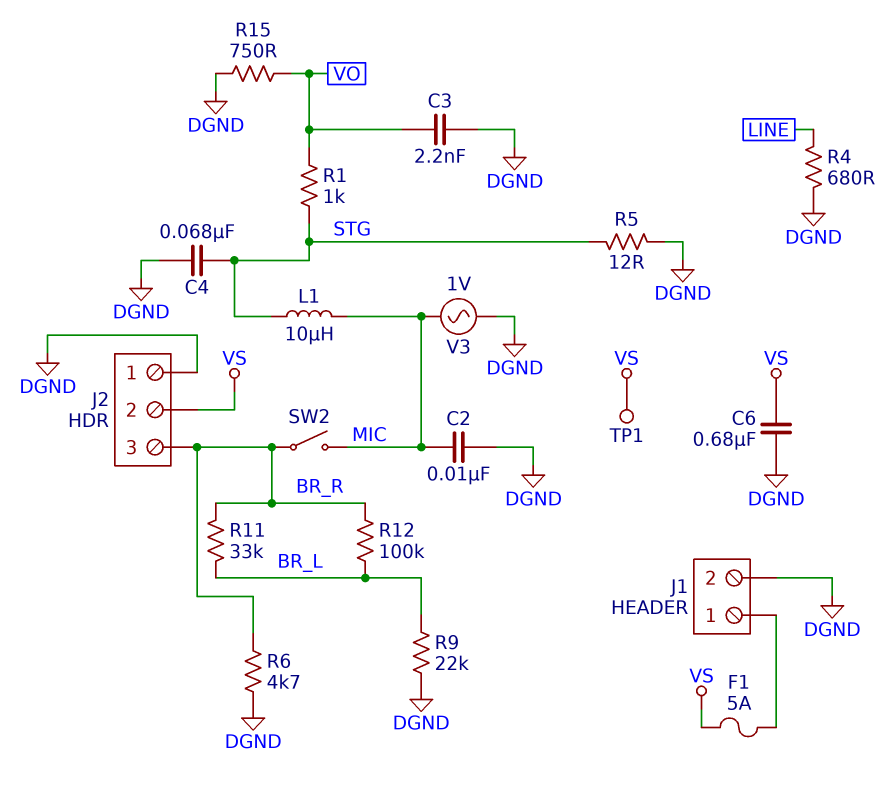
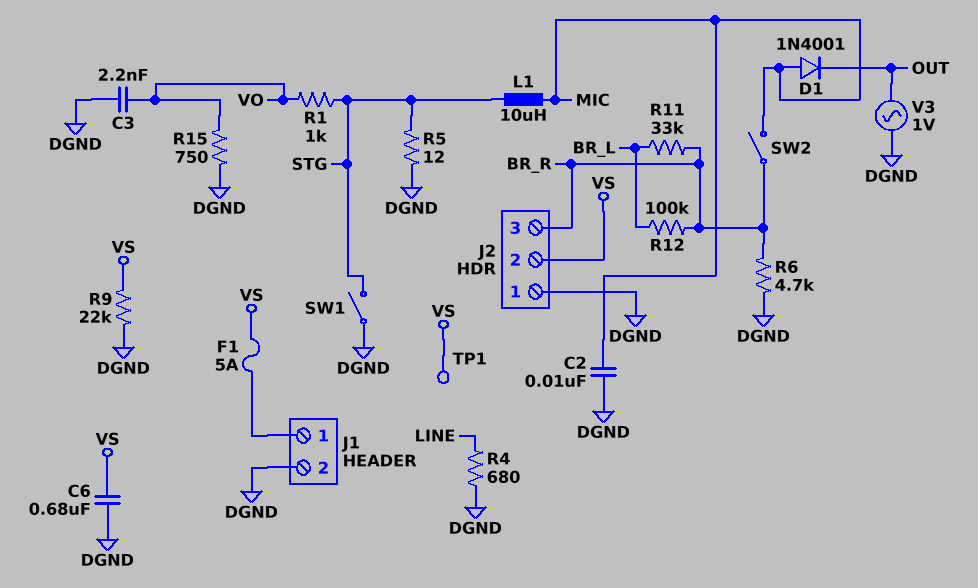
C4: 68nF (DGND, STG) -> none
D1: none -> diode 1N4001 (A MIC, K OUT)
R9: 22k (BR_L, DGND) -> 22k (DGND, VS)
SW1: none -> switch (DGND, STG)
V3: AC 1V (DGND, MIC) -> AC 1V (DGND, OUT)

